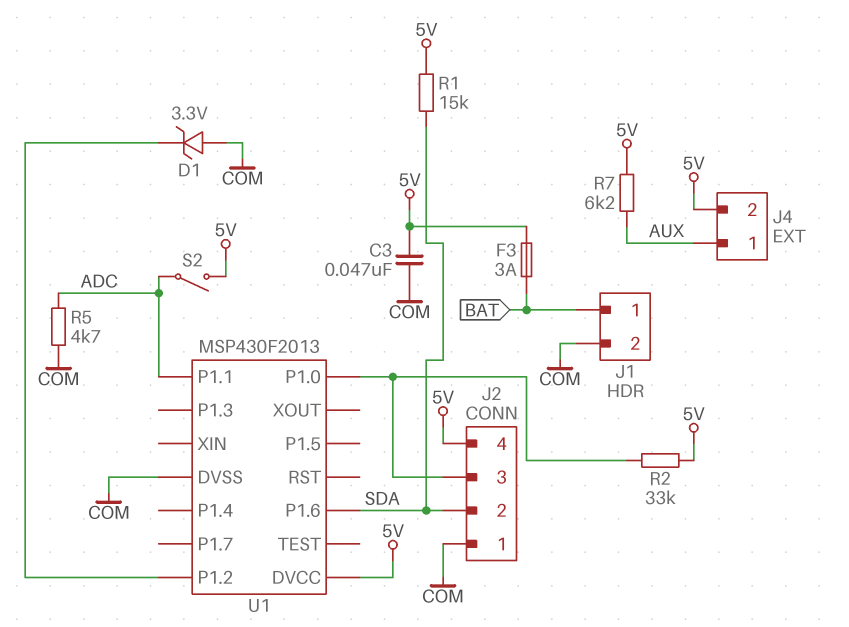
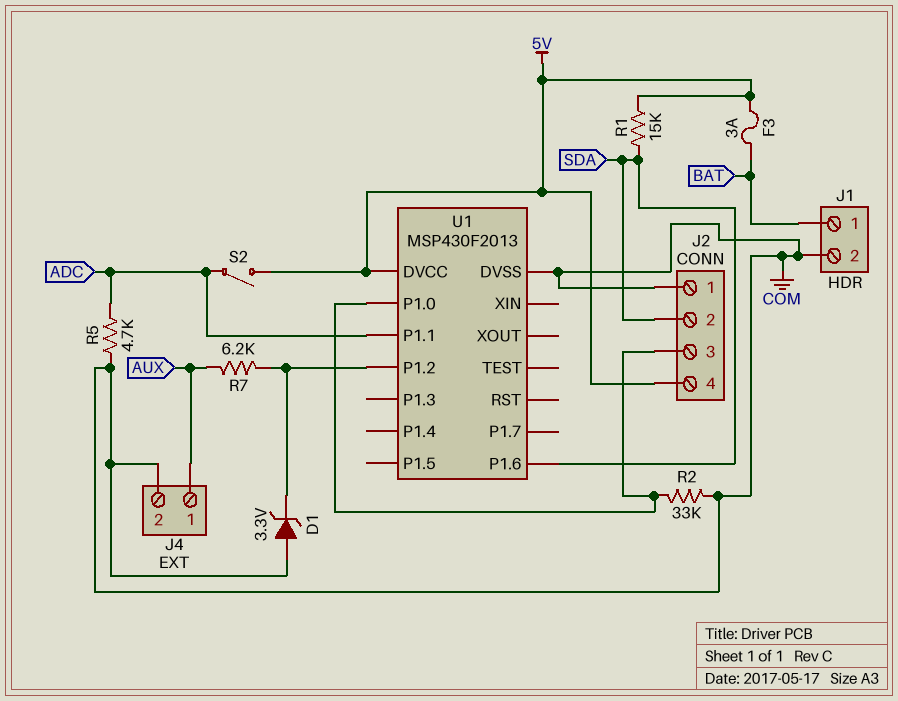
C3: 47nF (5V, COM) -> none
J4 pin 2: 5V -> COM
R2: 33k (5V, J2/3) -> 33k (COM, J2/3)
R7: 6.2k (5V, AUX) -> 6.2k (AUX, U1/P1.2)

